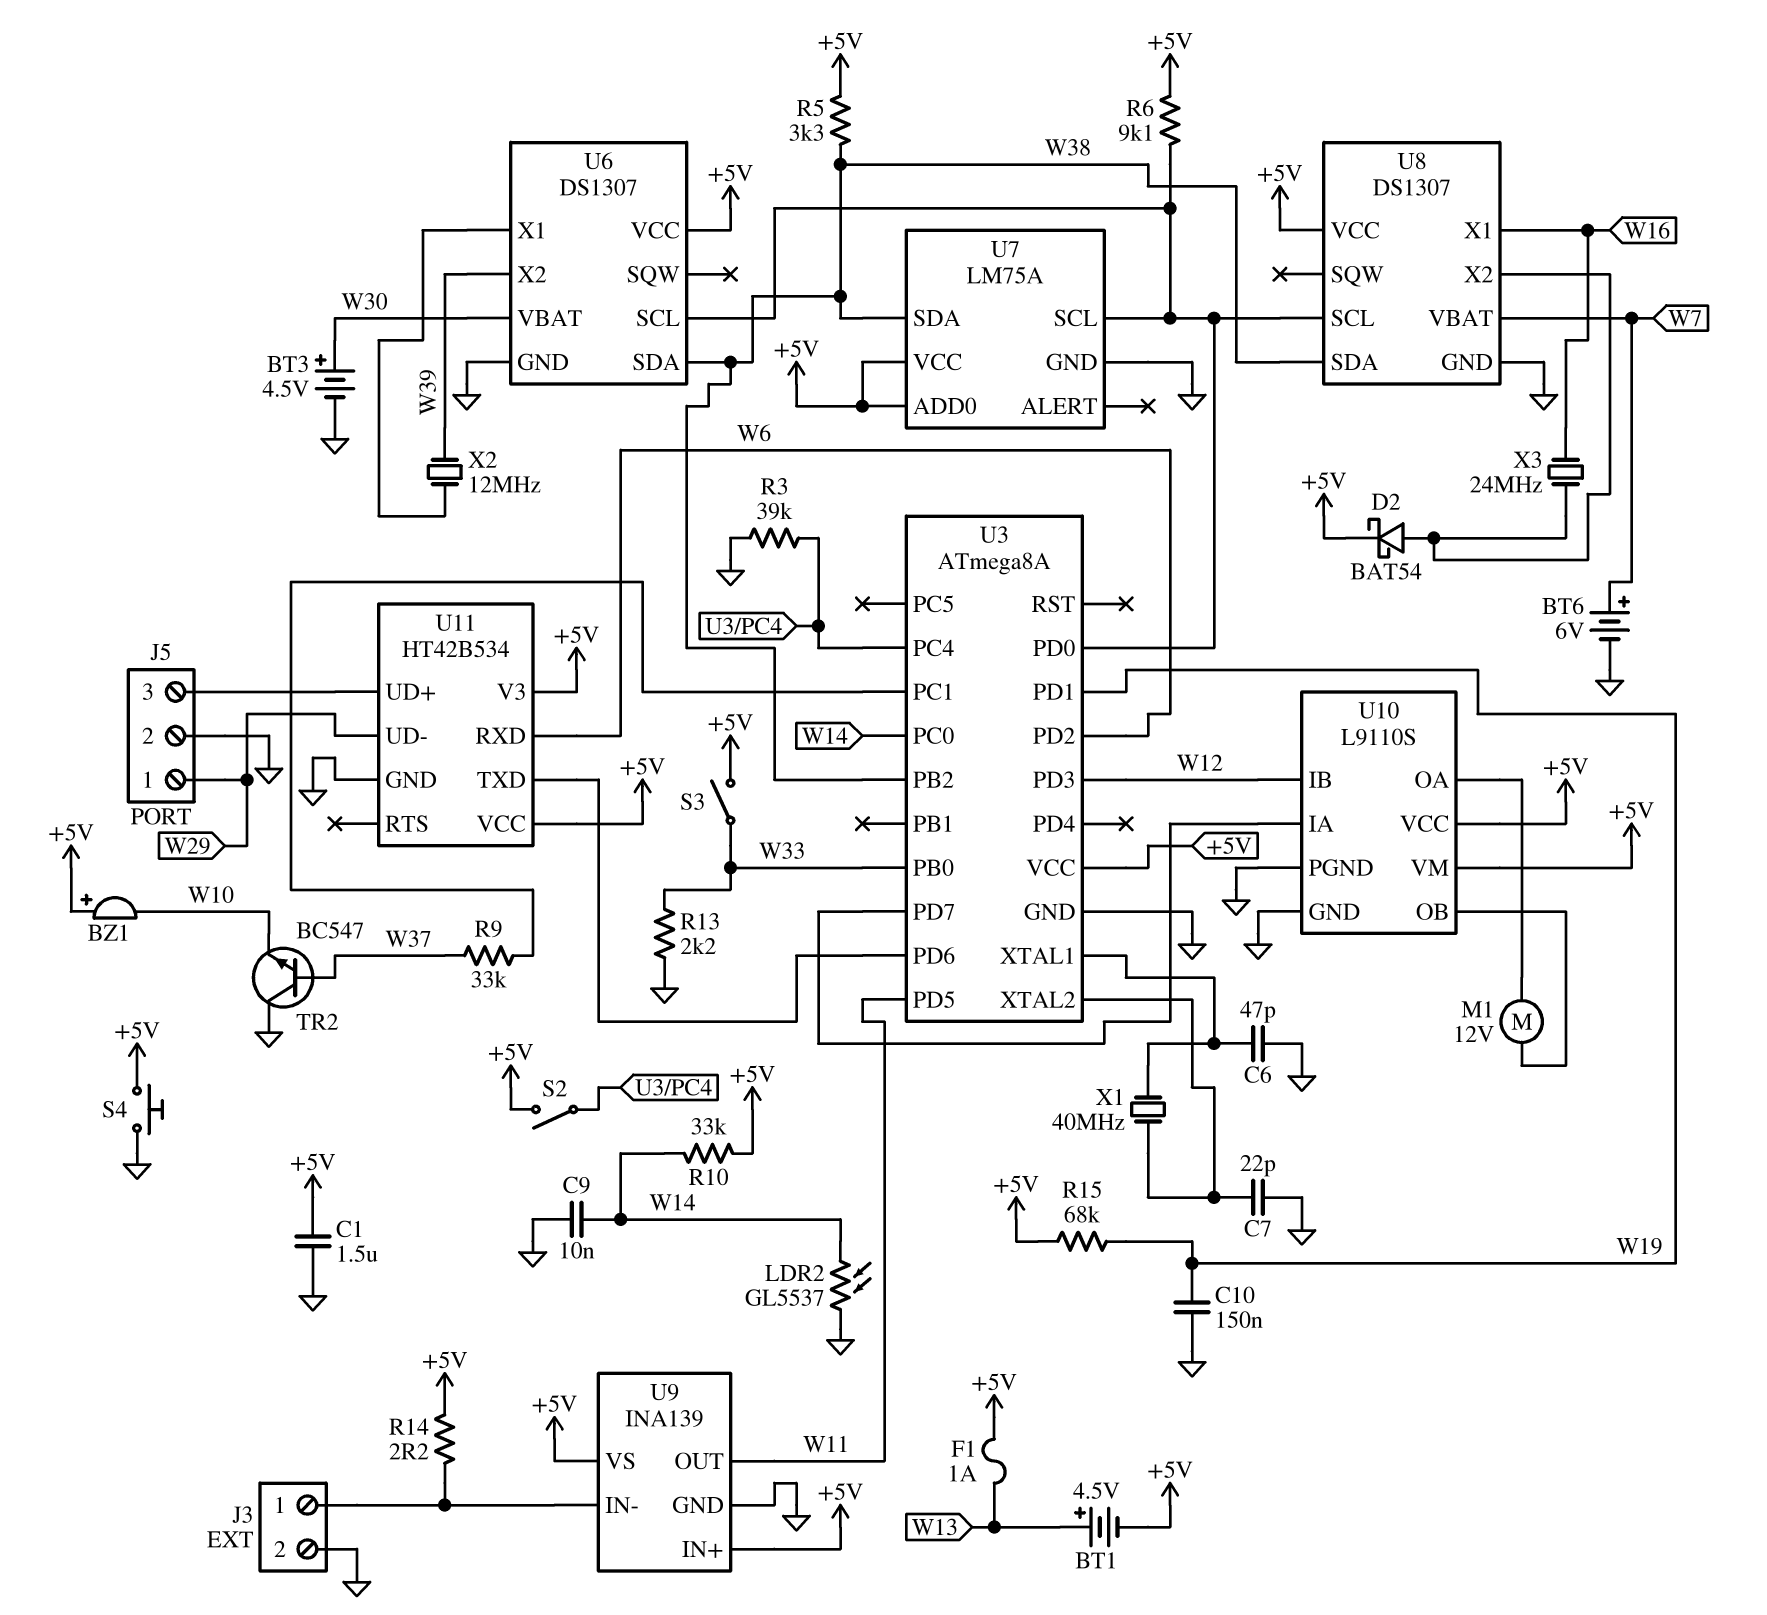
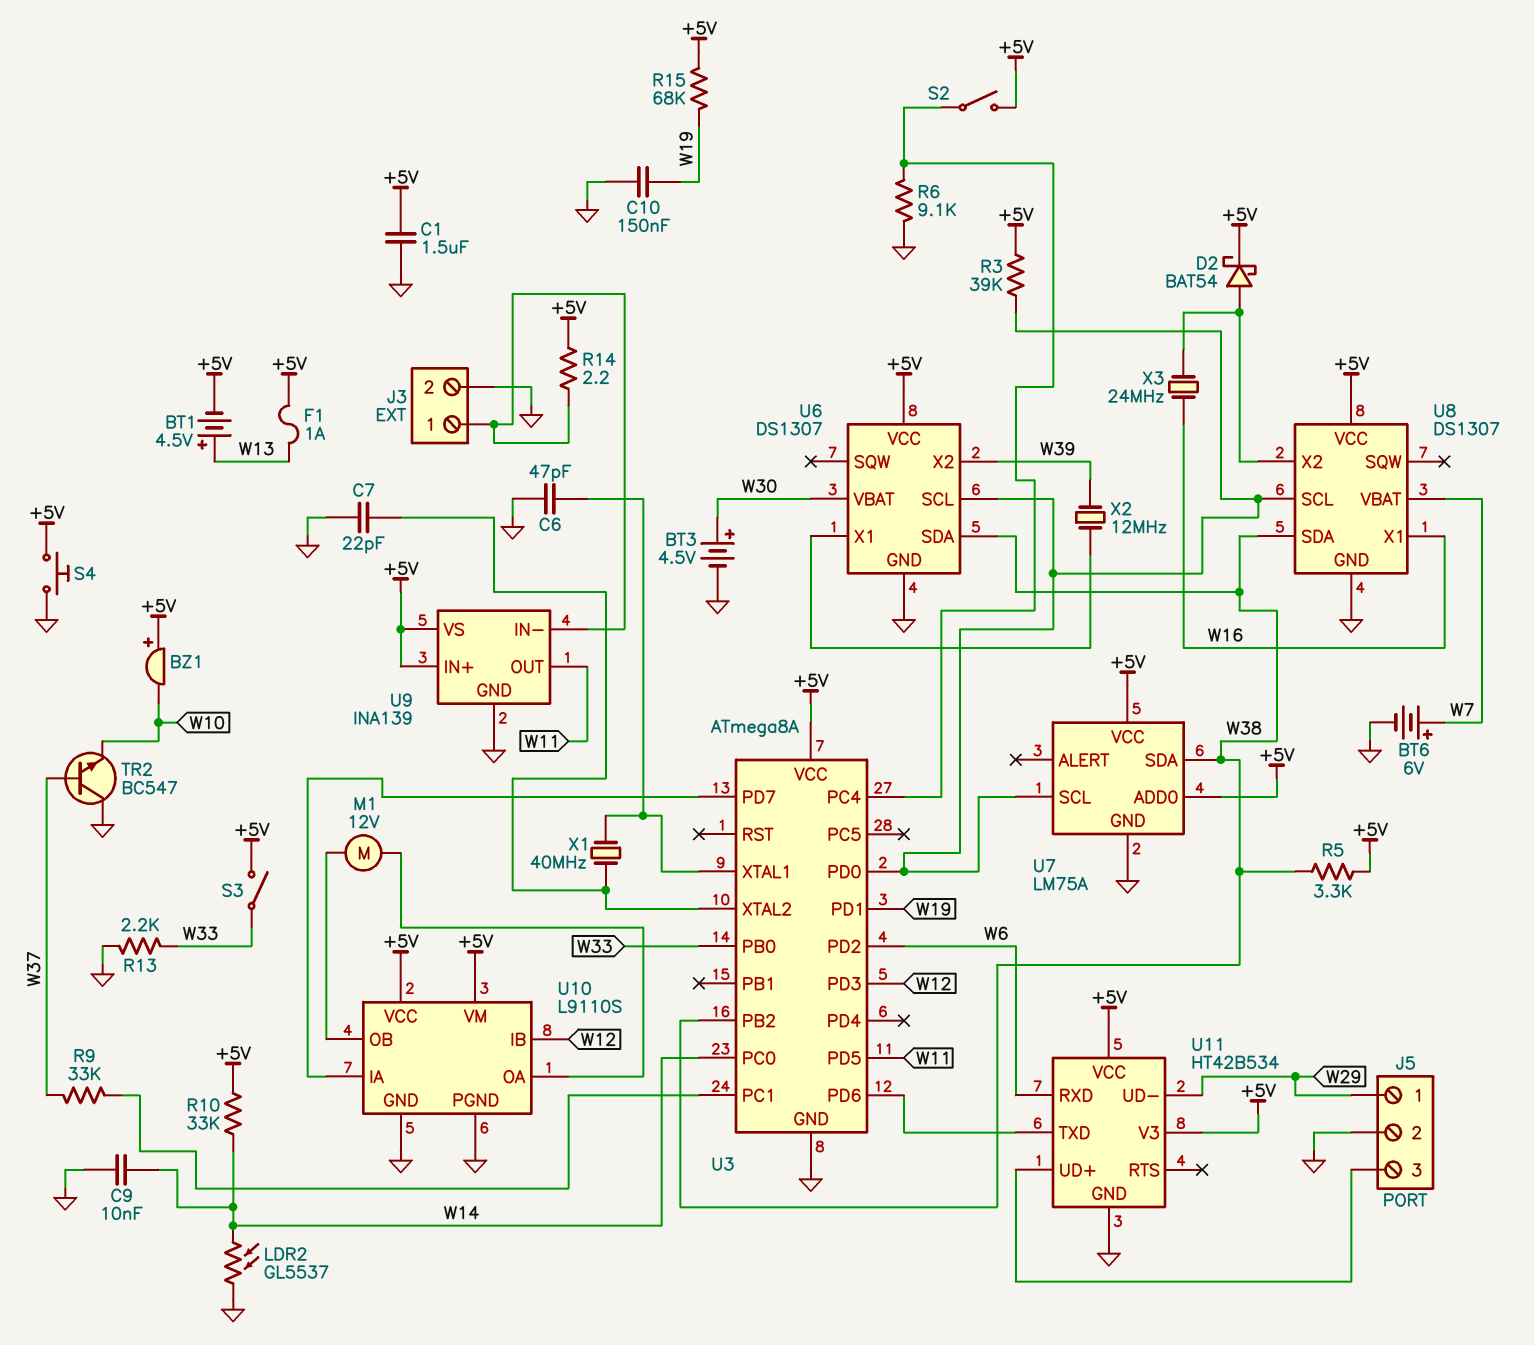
R3: 39k (GND, U3/PC4) -> 39k (+5V, U3/PD0)
R6: 9.1k (+5V, U3/PD0) -> 9.1k (GND, U3/PC4)

